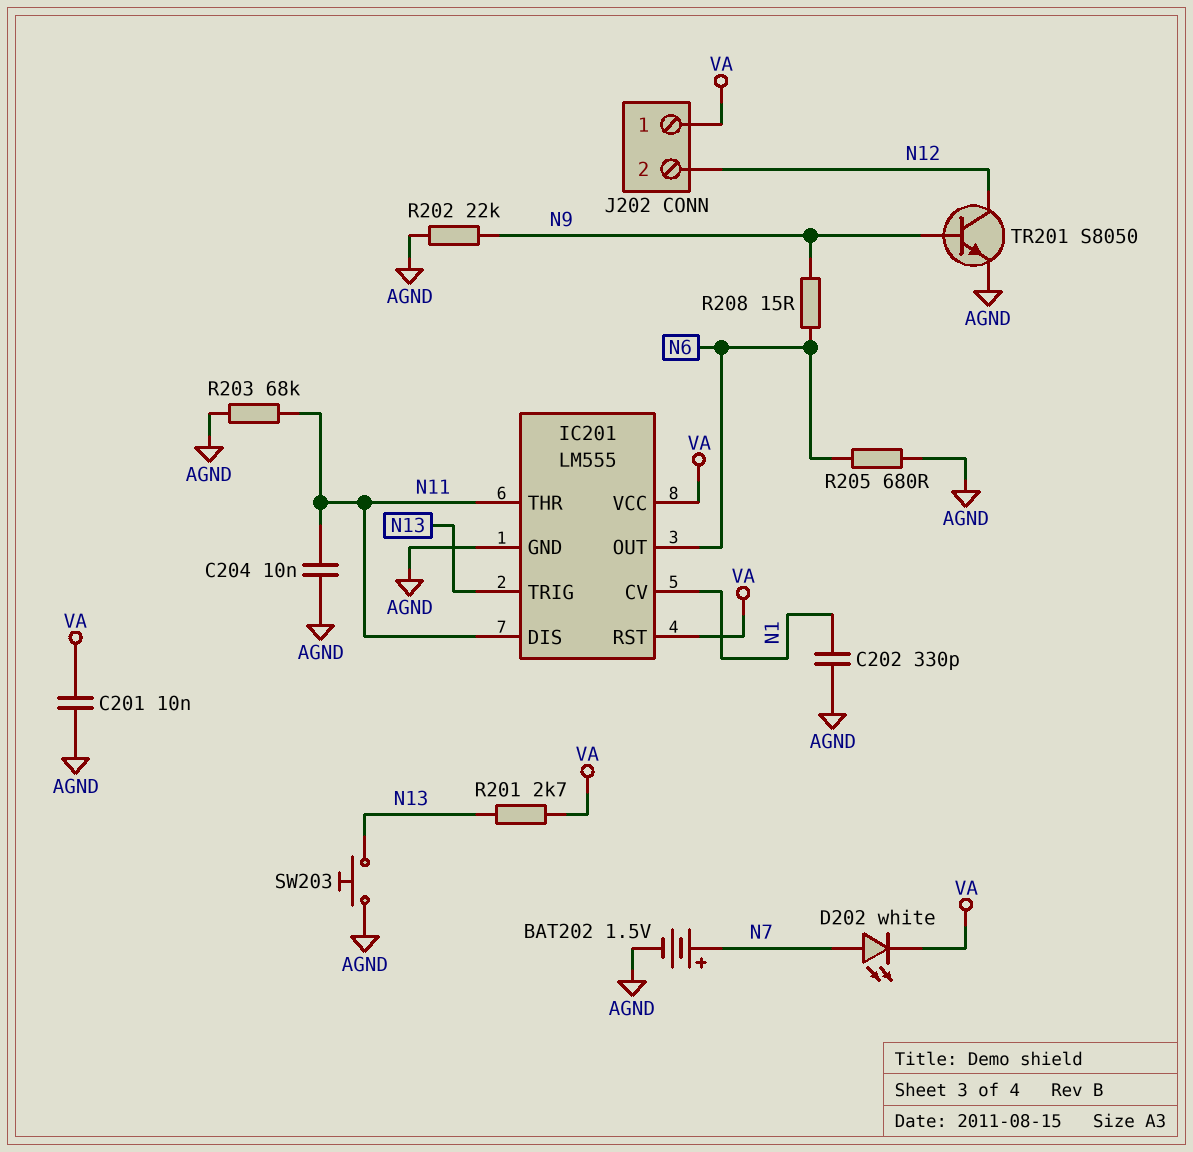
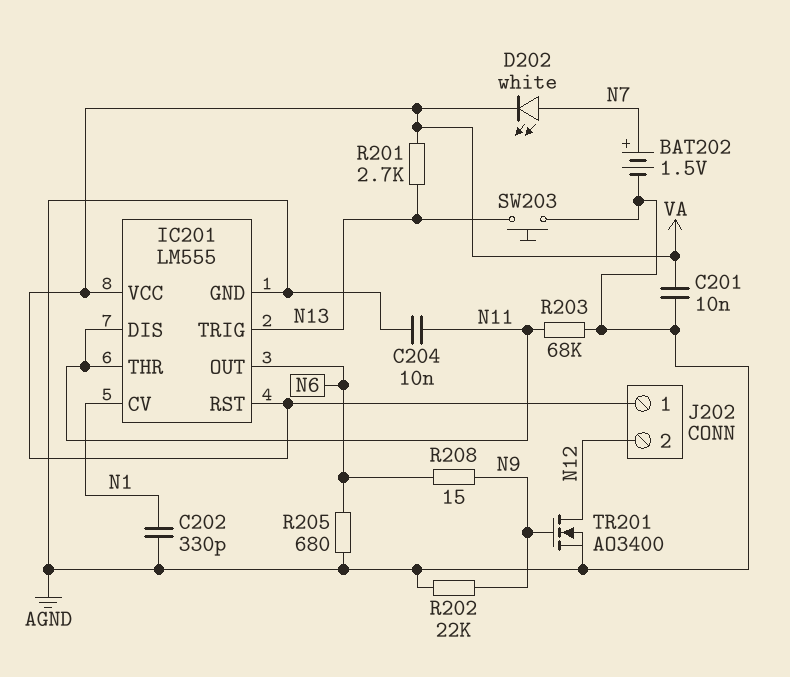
TR201: NPN S8050 (B N9, C N12, E AGND) -> NMOS AO3400 (G N9, D N12, S AGND)

